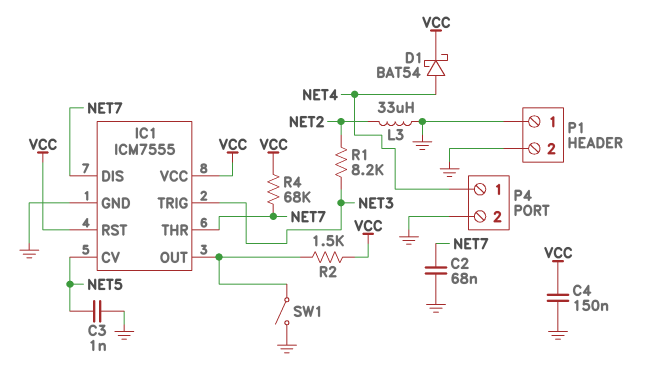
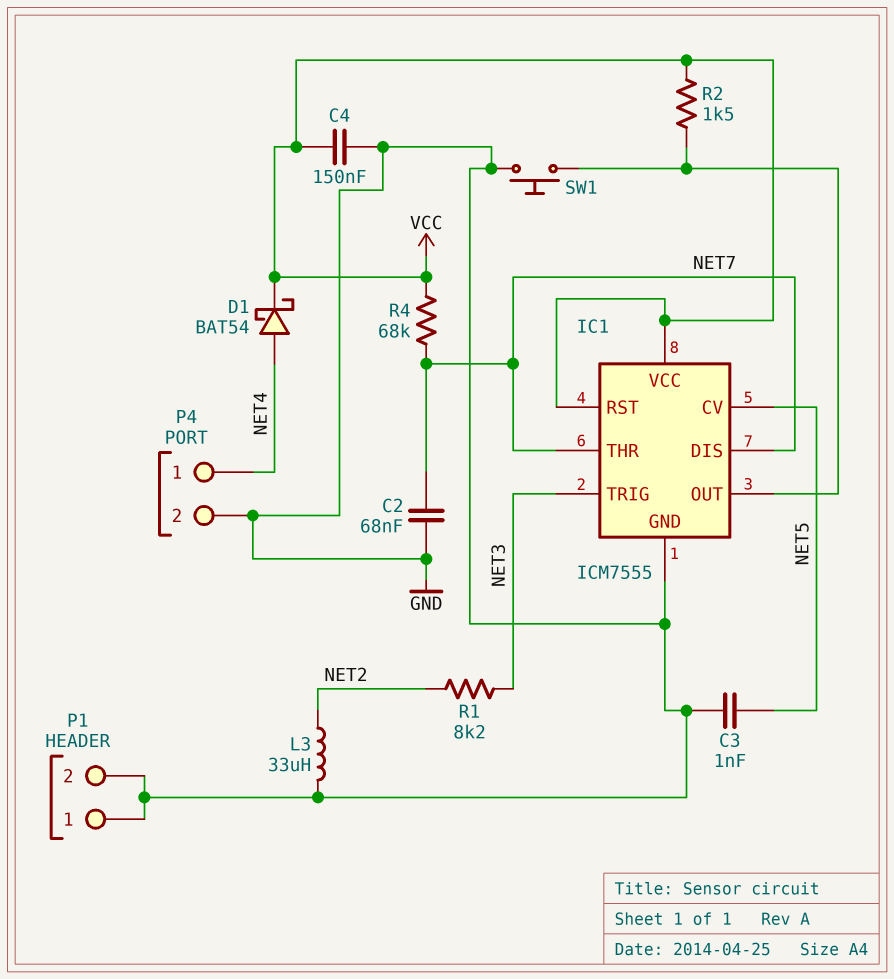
SW1: switch (GND, IC1/OUT) -> button (GND, IC1/OUT)

